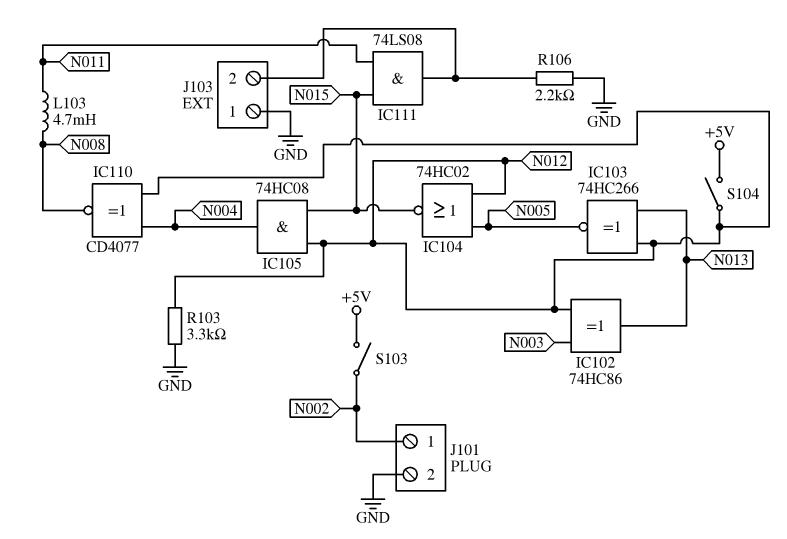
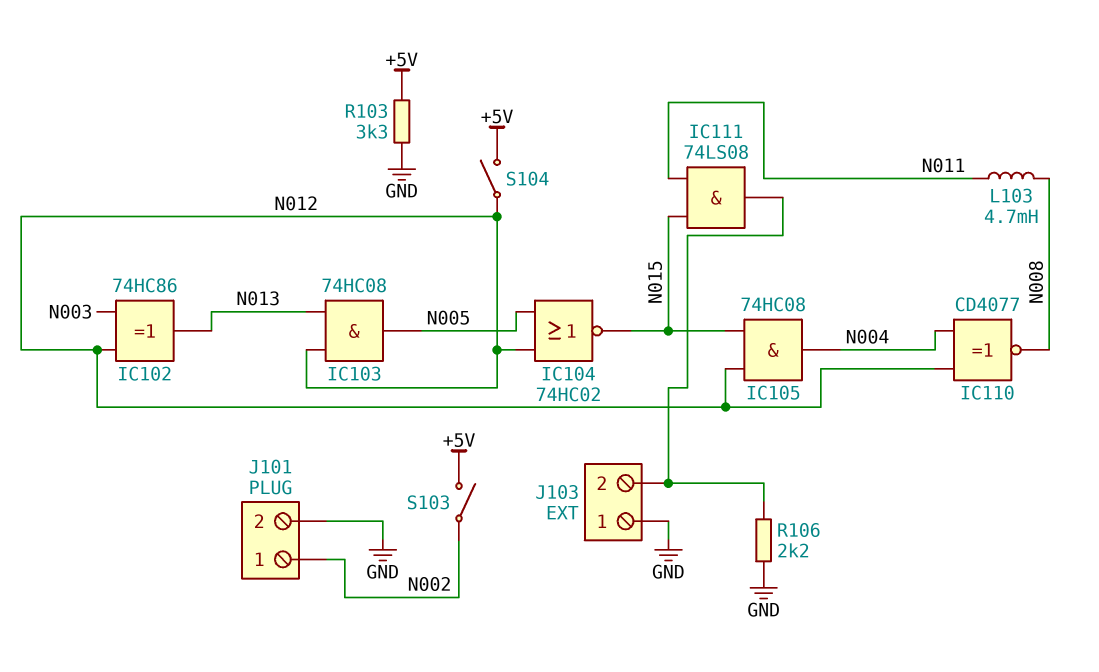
IC103: XNOR 74HC266 (in N012, in N013, out N005) -> AND 74HC08 (in N012, in N013, out N005)
R103: 3.3k (GND, N012) -> 3.3k (+5V, GND)

